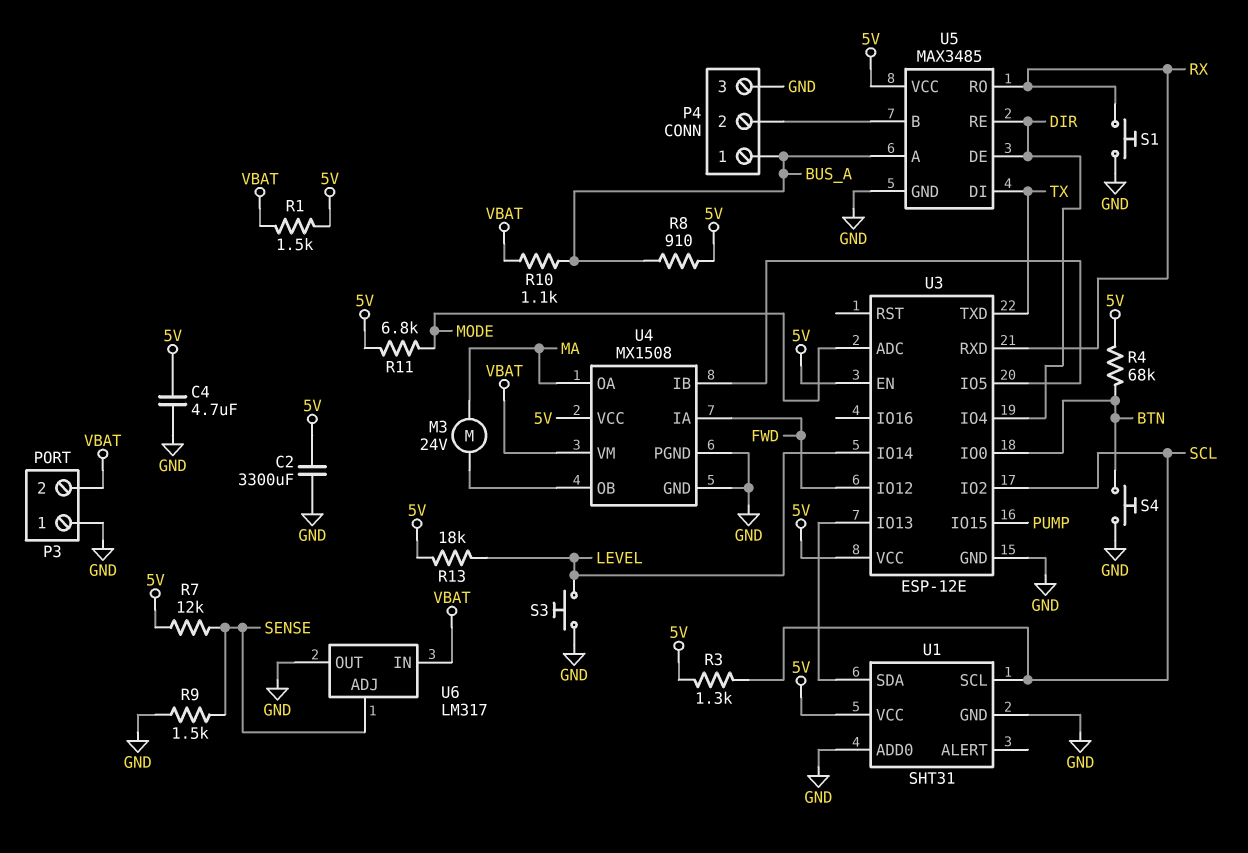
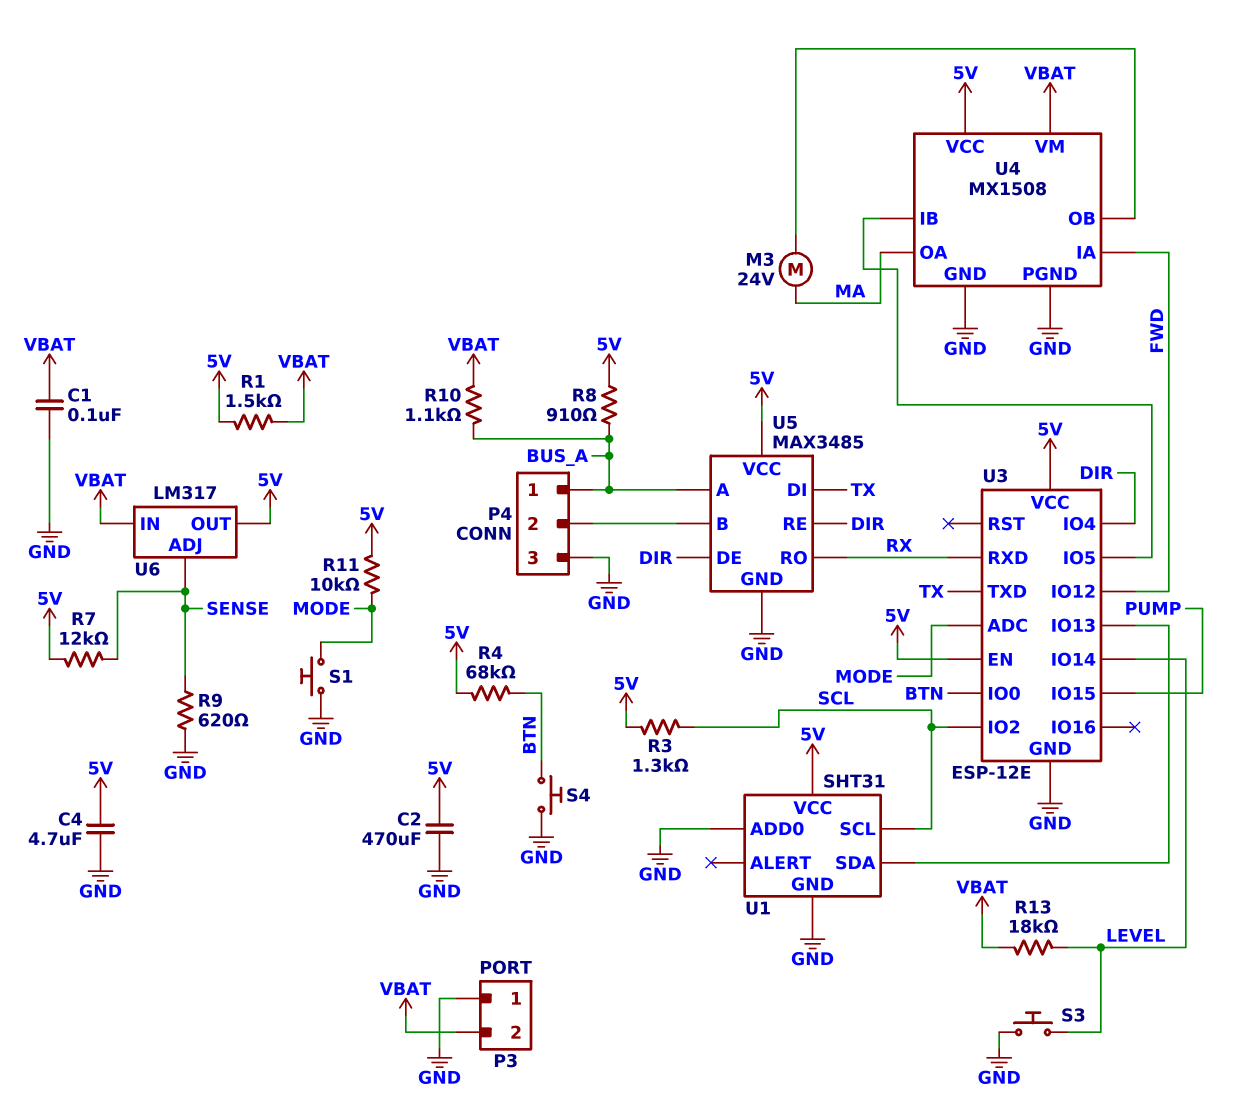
C1: none -> 100nF (GND, VBAT)
C2: 3300uF (5V, GND) -> 470uF (5V, GND)
R9: 1.5k (GND, SENSE) -> 620 (GND, SENSE)
R11: 6.8k (5V, MODE) -> 10k (5V, MODE)
R13: 18k (5V, LEVEL) -> 18k (LEVEL, VBAT)
S1: button (GND, RX) -> button (GND, MODE)
U6 pin OUT: GND -> 5V

